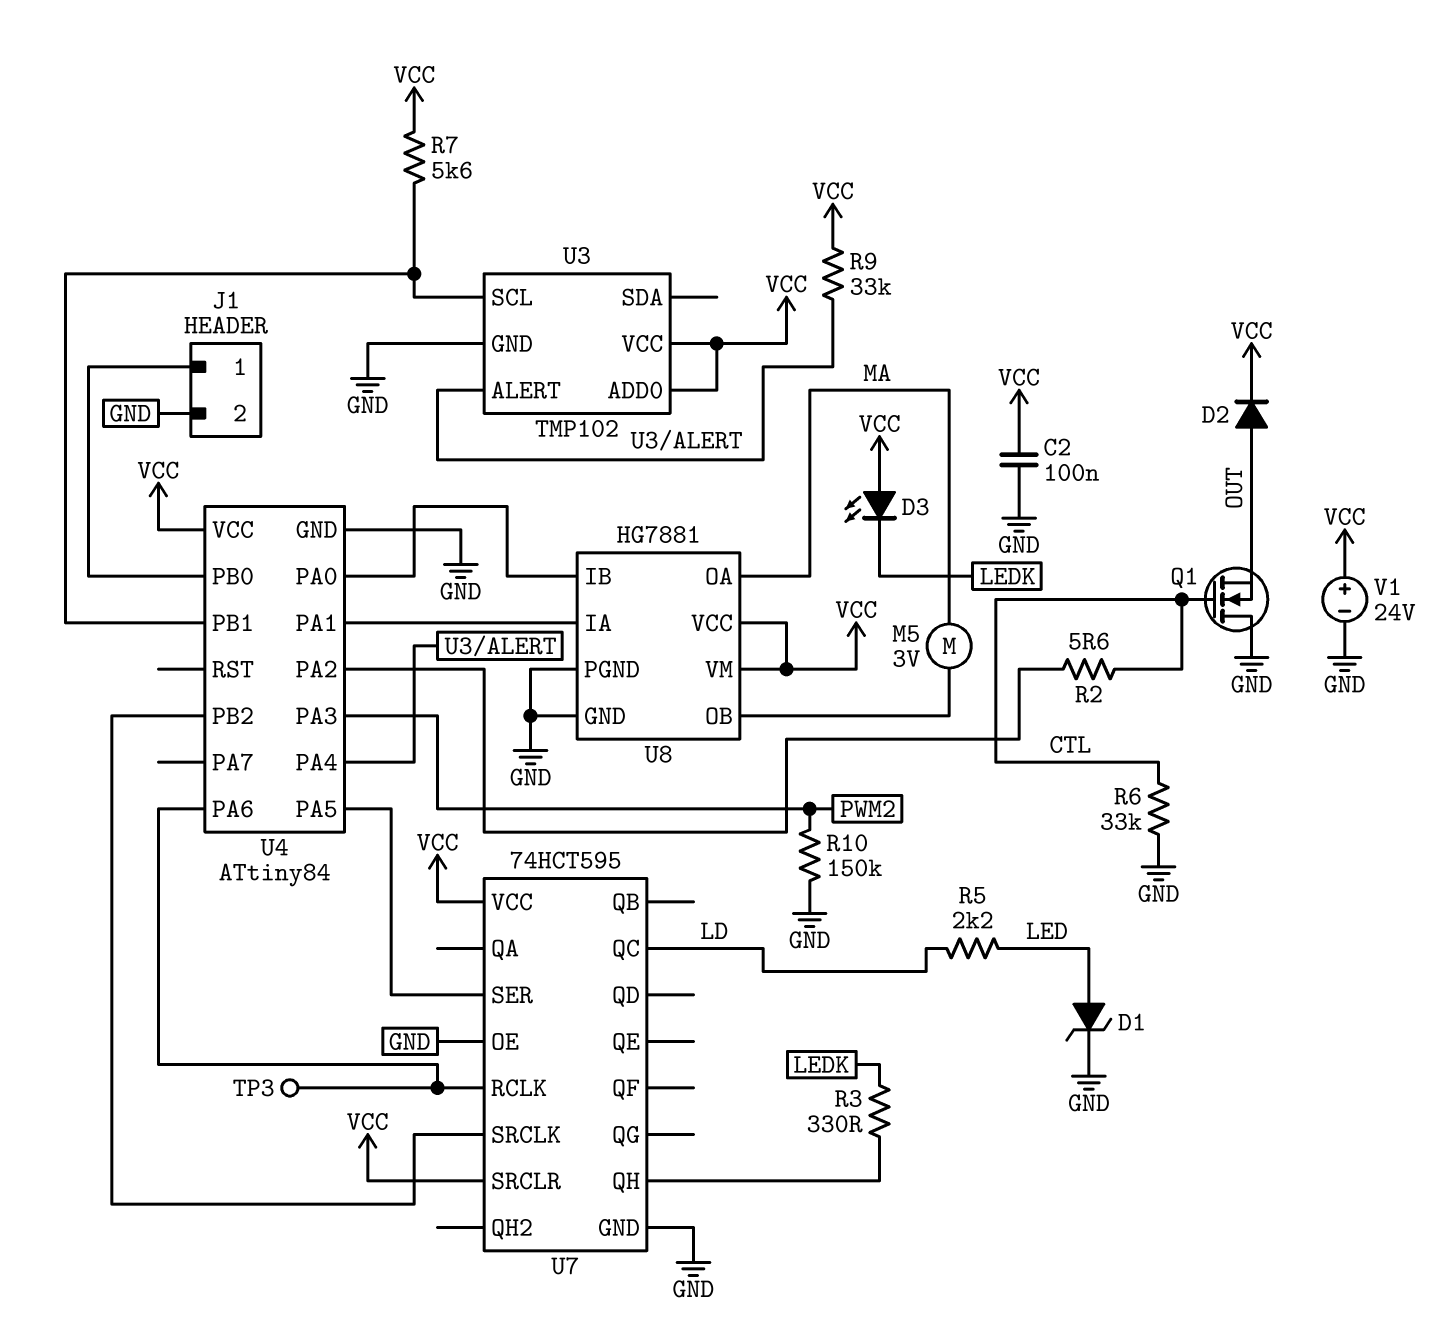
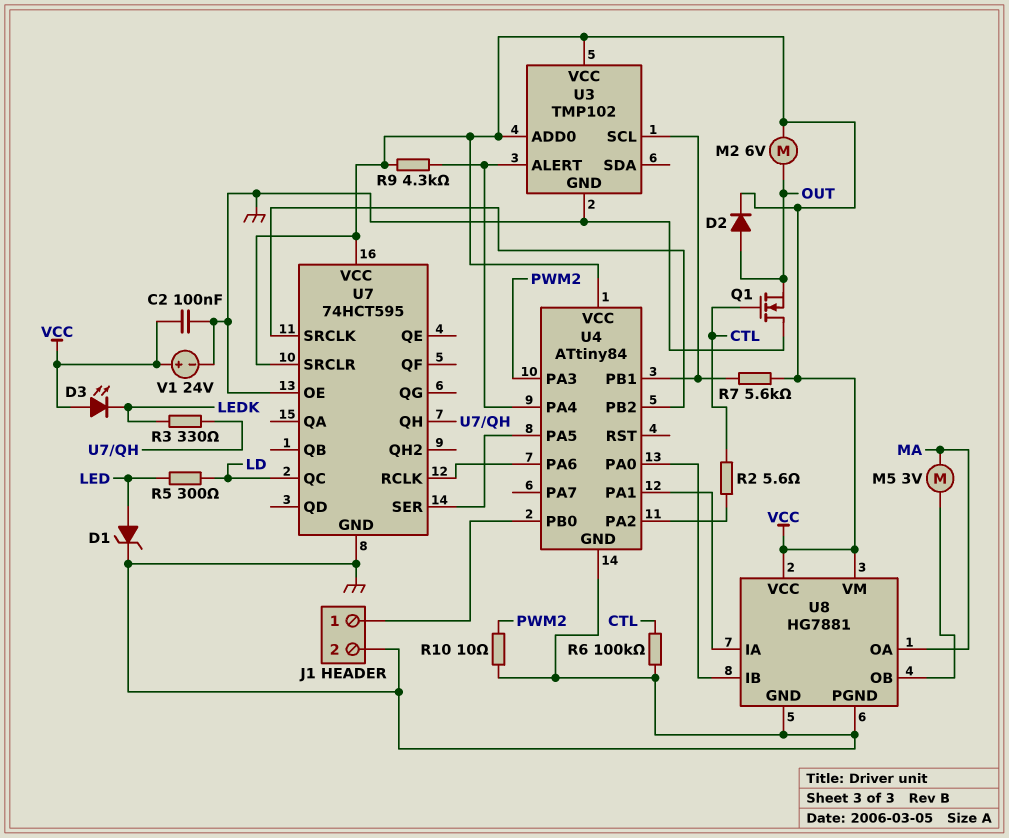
M2: none -> motor 6V (OUT, VCC)
R5: 2.2k (LD, LED) -> 300 (LD, LED)
R6: 33k (CTL, GND) -> 100k (CTL, GND)
R9: 33k (U3/ALERT, VCC) -> 4.3k (U3/ALERT, VCC)
R10: 150k (GND, PWM2) -> 10 (GND, PWM2)
TP3: test point (U4/PA6) -> none

